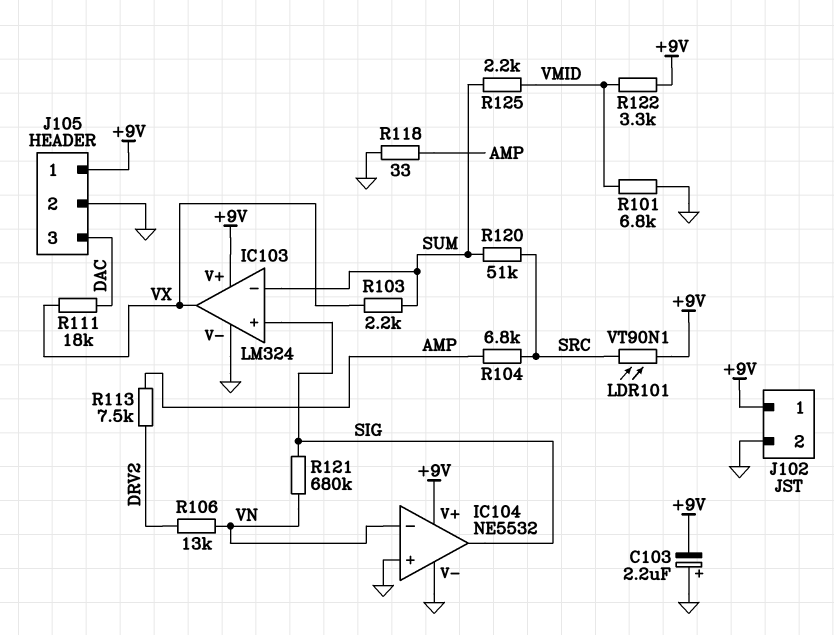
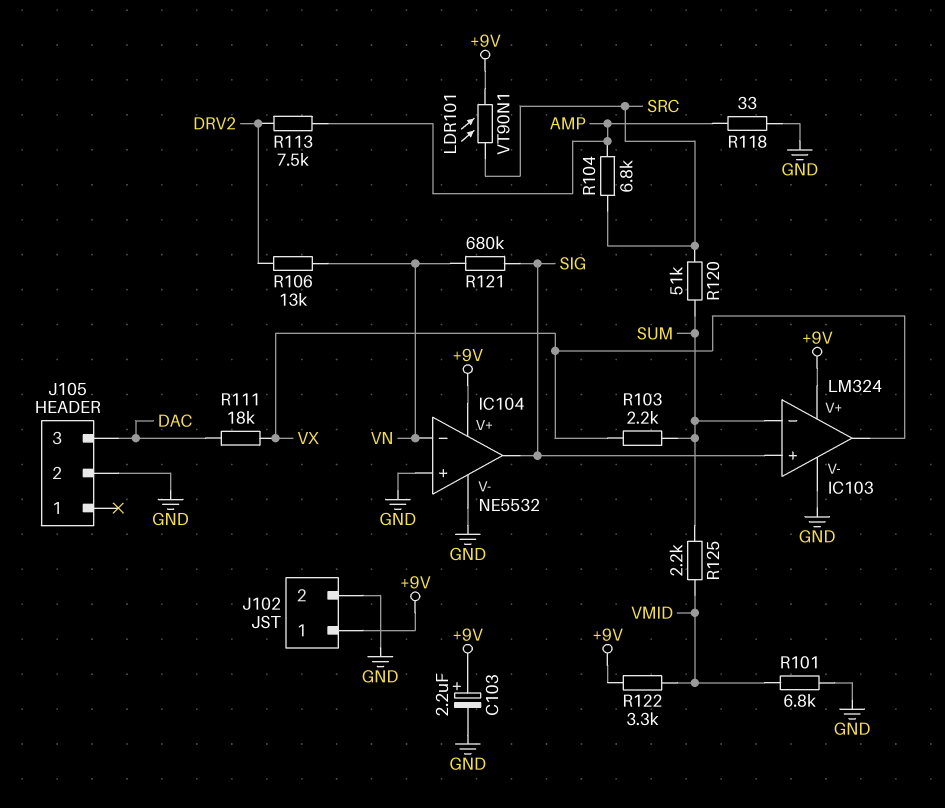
C103: 2.2uF (plus GND, minus +9V) -> 2.2uF (plus +9V, minus GND)
J105 pin 1: +9V -> none

